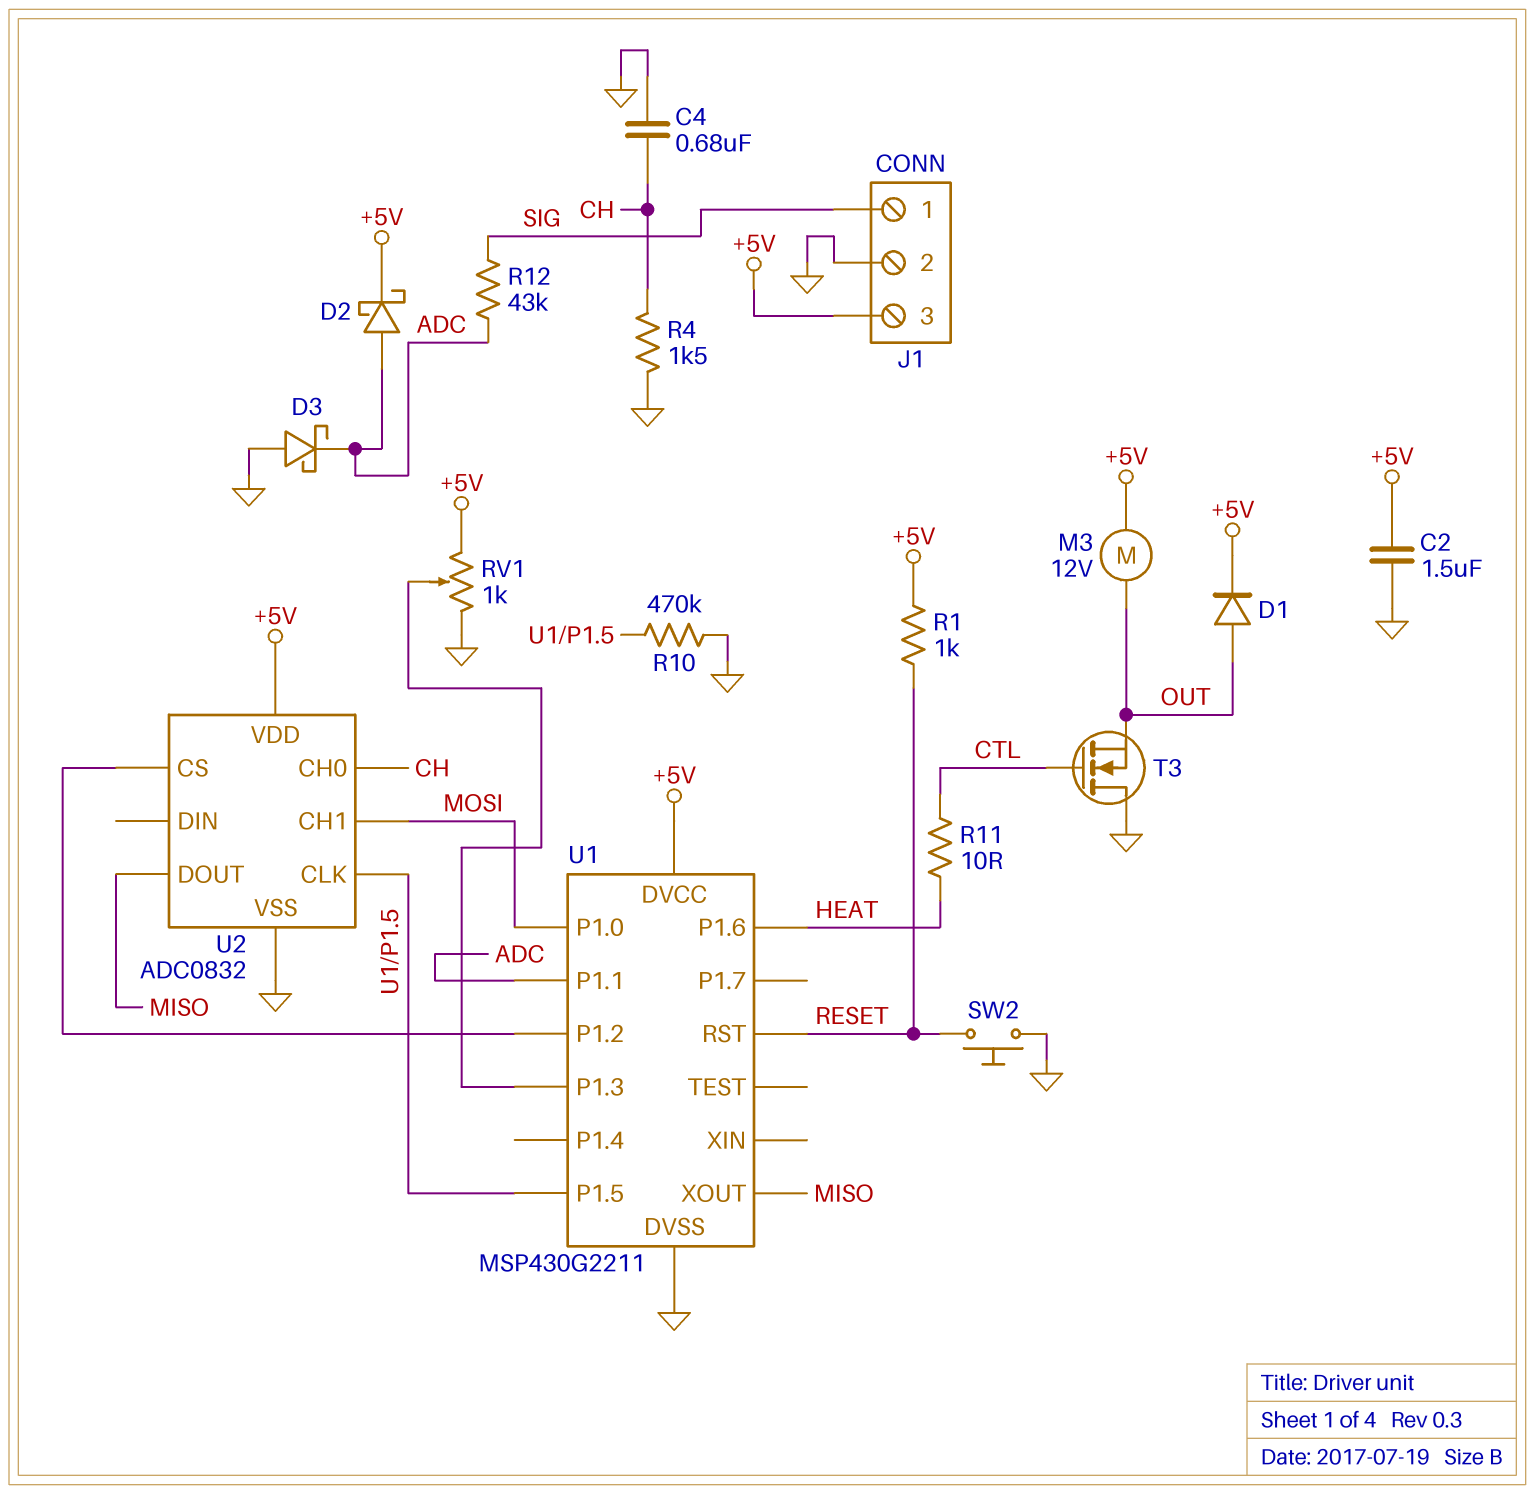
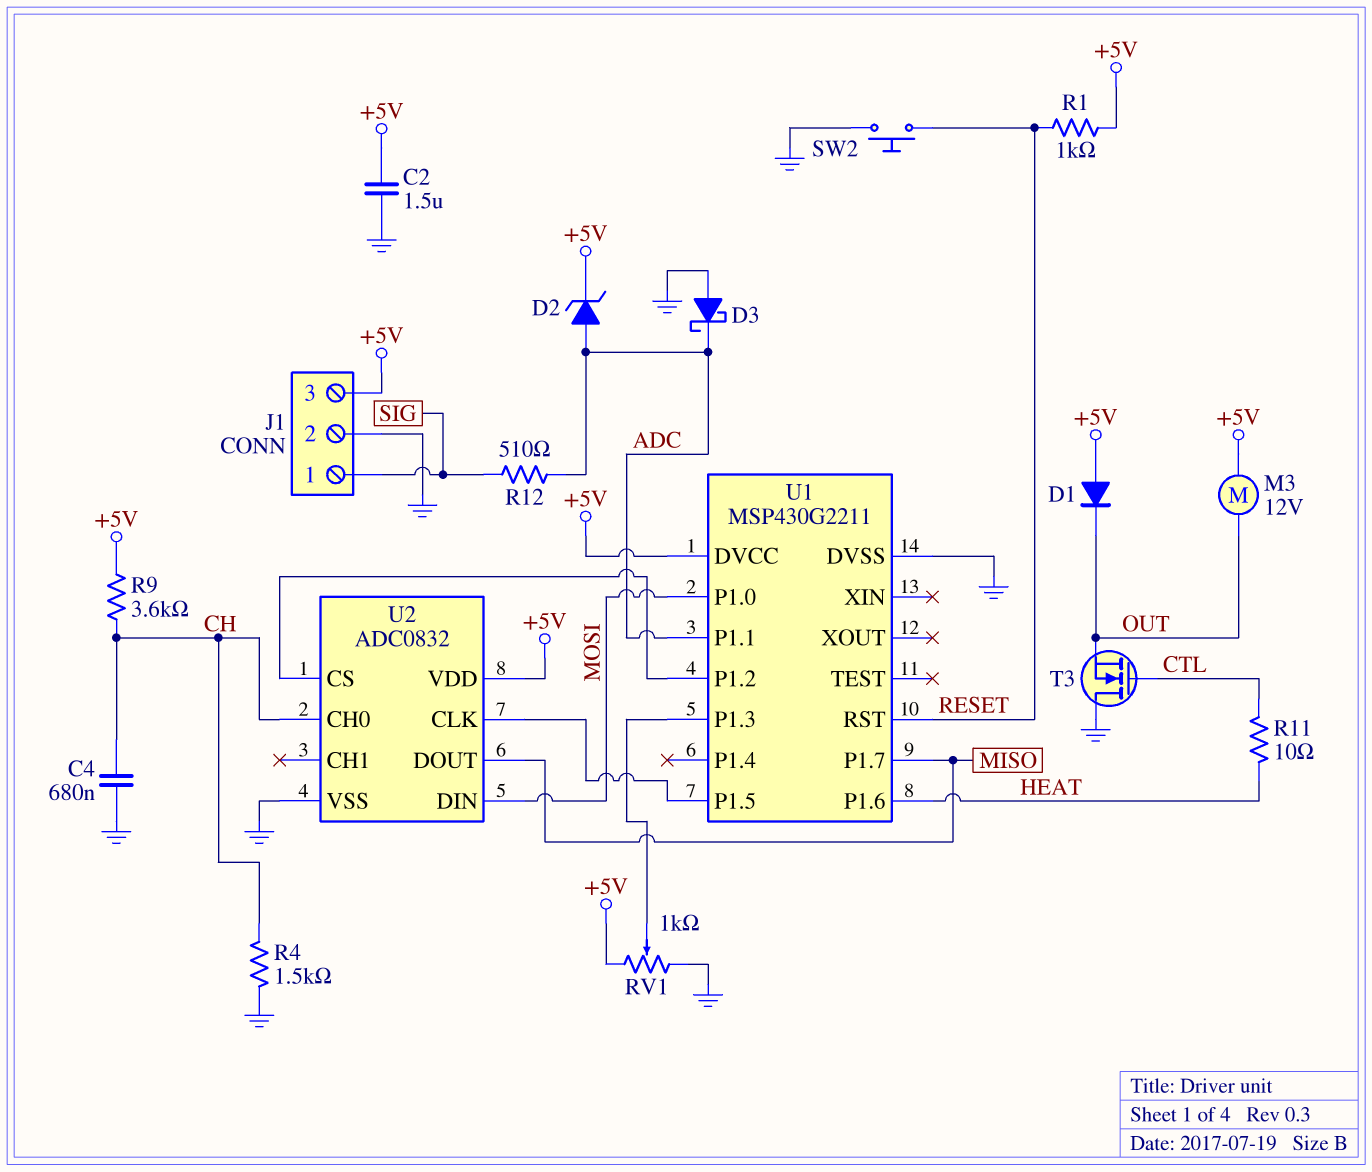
D1: diode (A OUT, K +5V) -> diode (A +5V, K OUT)
D2: schottky (A ADC, K +5V) -> zener (A ADC, K +5V)
R9: none -> 3.6k (+5V, CH)
R10: 470k (GND, U1/P1.5) -> none
R12: 43k (ADC, SIG) -> 510 (ADC, SIG)
U1 pin P1.7: none -> MISO
U1 pin XOUT: MISO -> none
U2 pin CH1: MOSI -> none
U2 pin DIN: none -> MOSI

